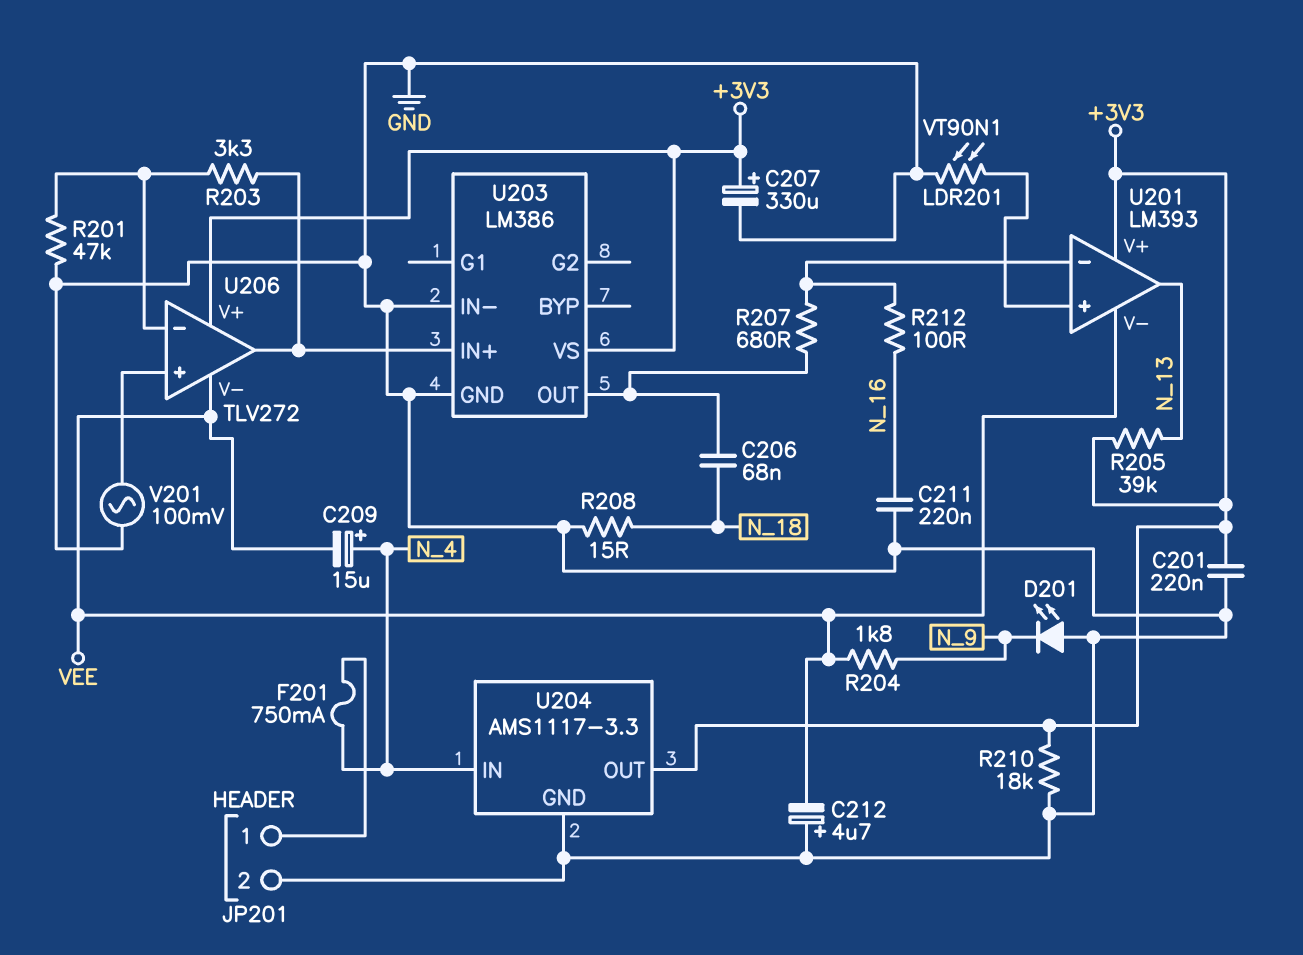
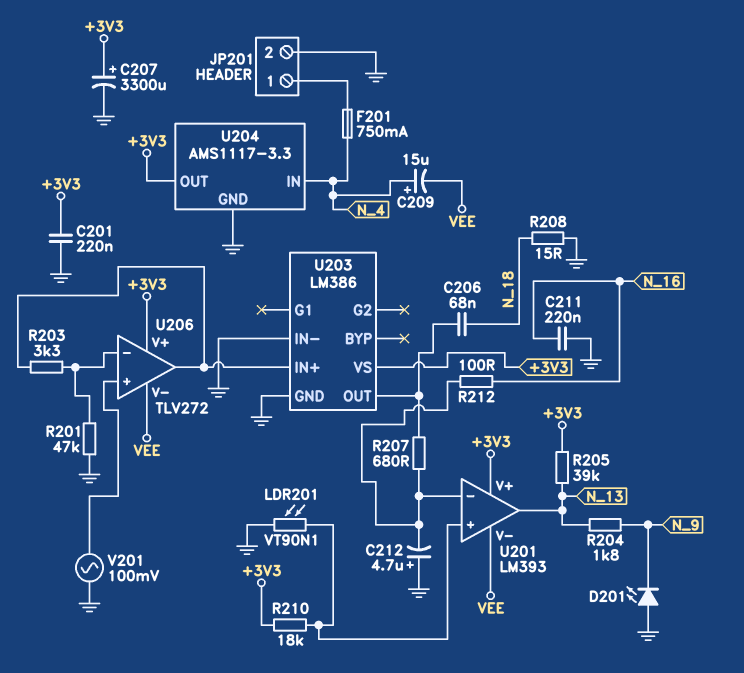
C207: 330uF (plus +3V3, minus GND) -> 3300uF (plus +3V3, minus GND)
C212: 4.7uF (plus GND, minus VEE) -> 4.7uF (plus GND, minus U201/in-)
R204: 1.8k (N_9, VEE) -> 1.8k (N_9, N_13)
R210: 18k (+3V3, GND) -> 18k (+3V3, U201/in+)

